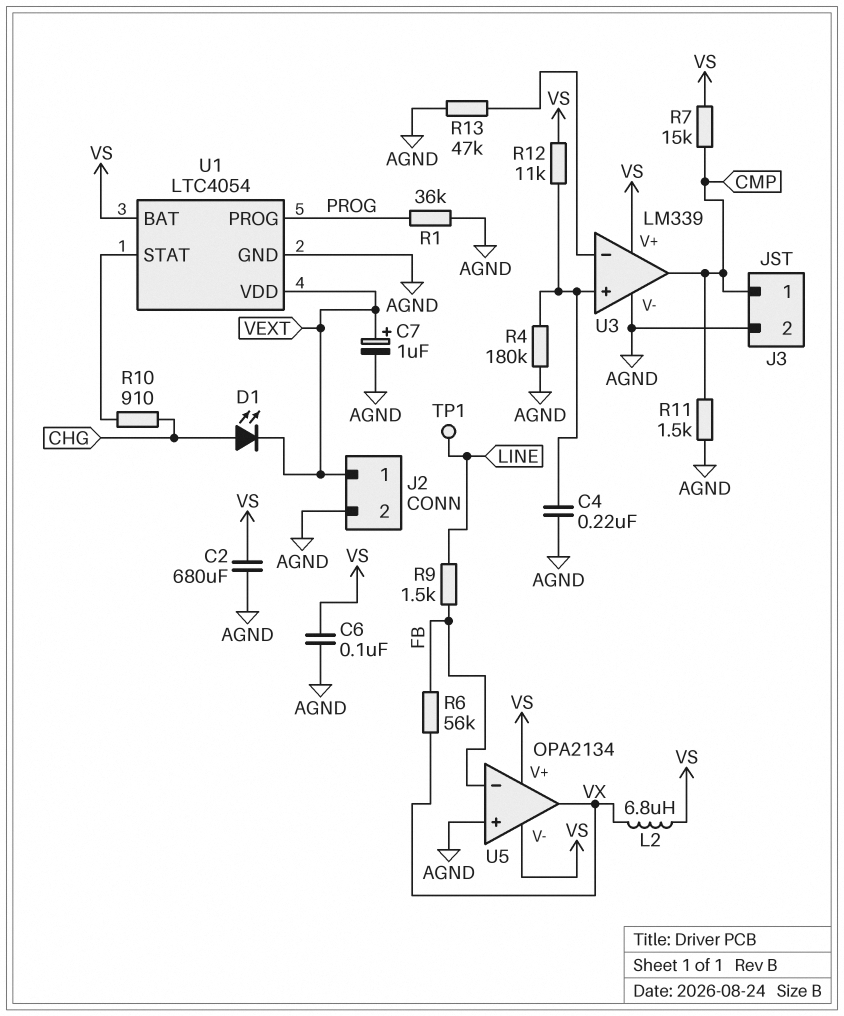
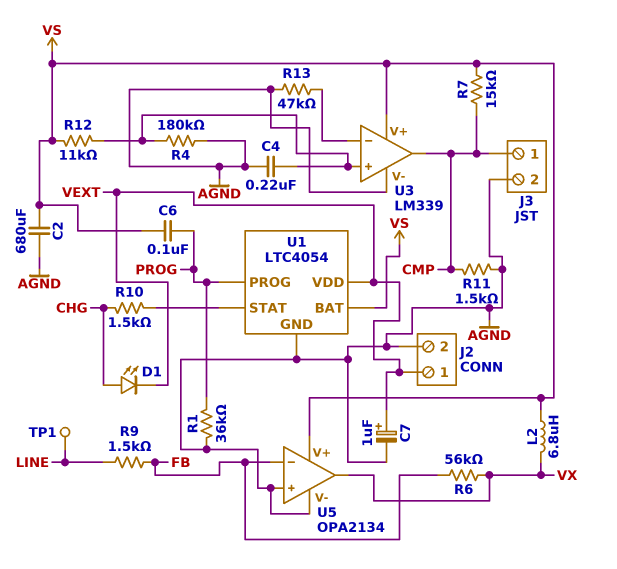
C6: 100nF (AGND, VS) -> 100nF (PROG, VS)
R10: 910 (CHG, U1/STAT) -> 1.5k (CHG, U1/STAT)
U5 pin V-: VS -> AGND

